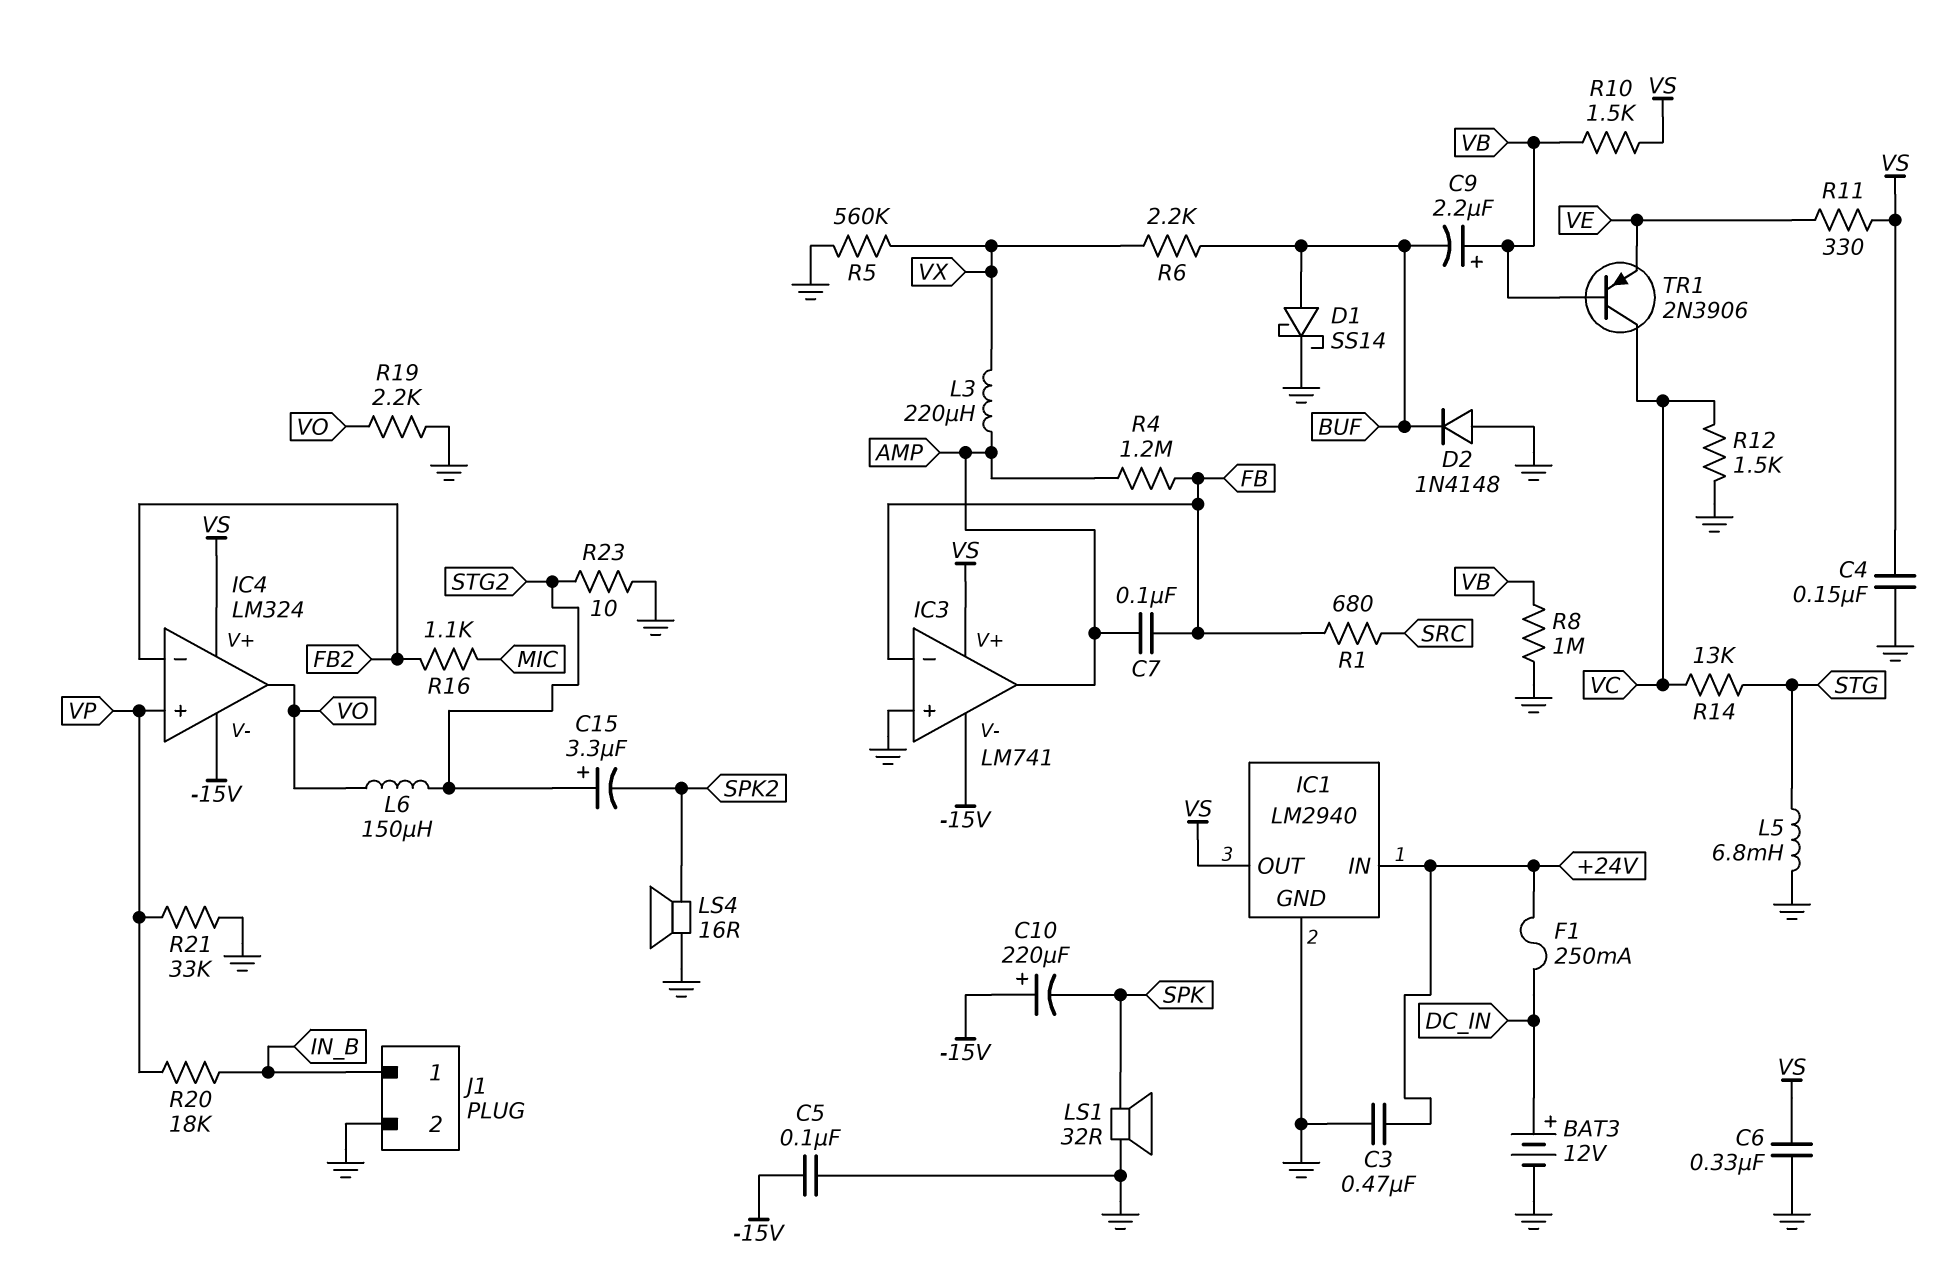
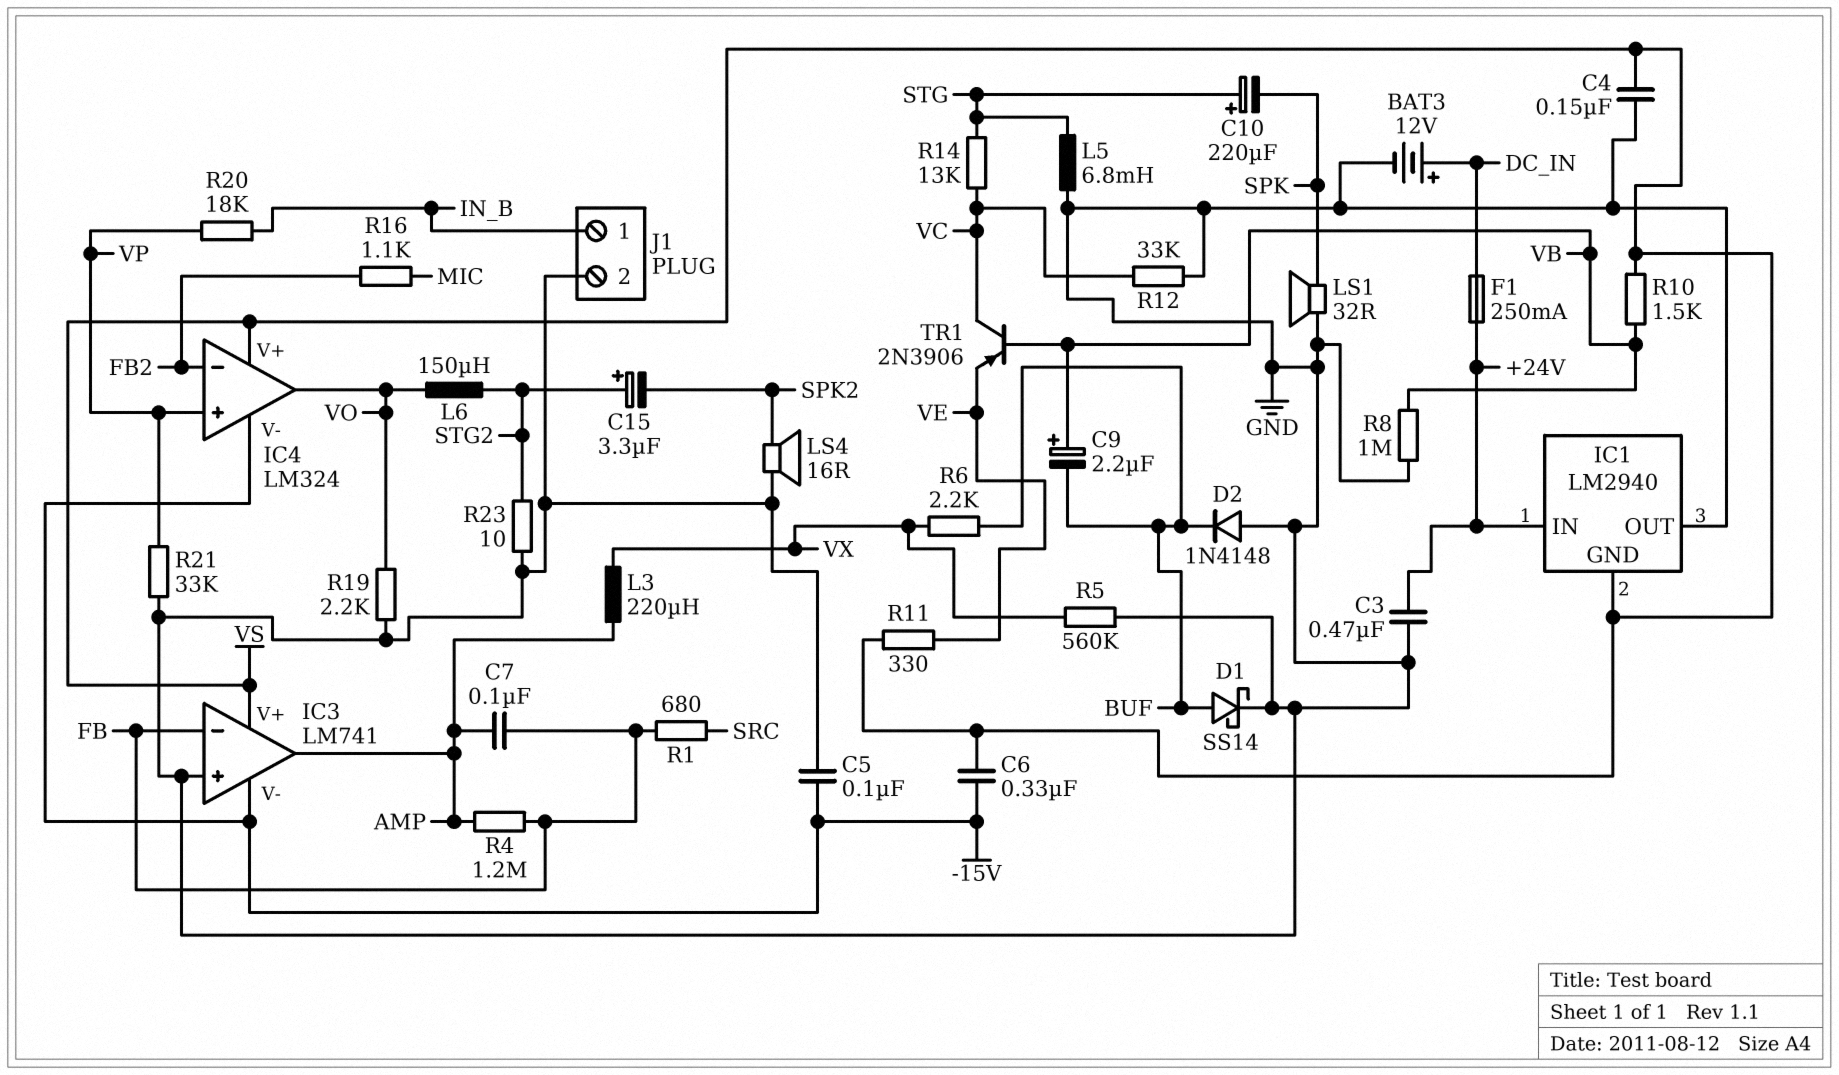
C6: 330nF (GND, VS) -> 330nF (-15V, VS)
C10: 220uF (plus -15V, minus SPK) -> 220uF (plus STG, minus SPK)
IC1 pin GND: GND -> VS
IC1 pin OUT: VS -> GND
R12: 1.5k (GND, VC) -> 33k (GND, VC)

